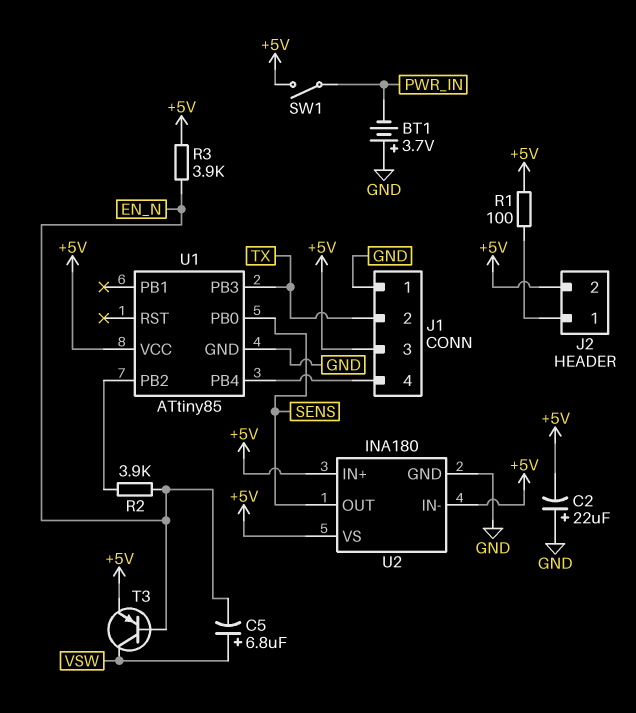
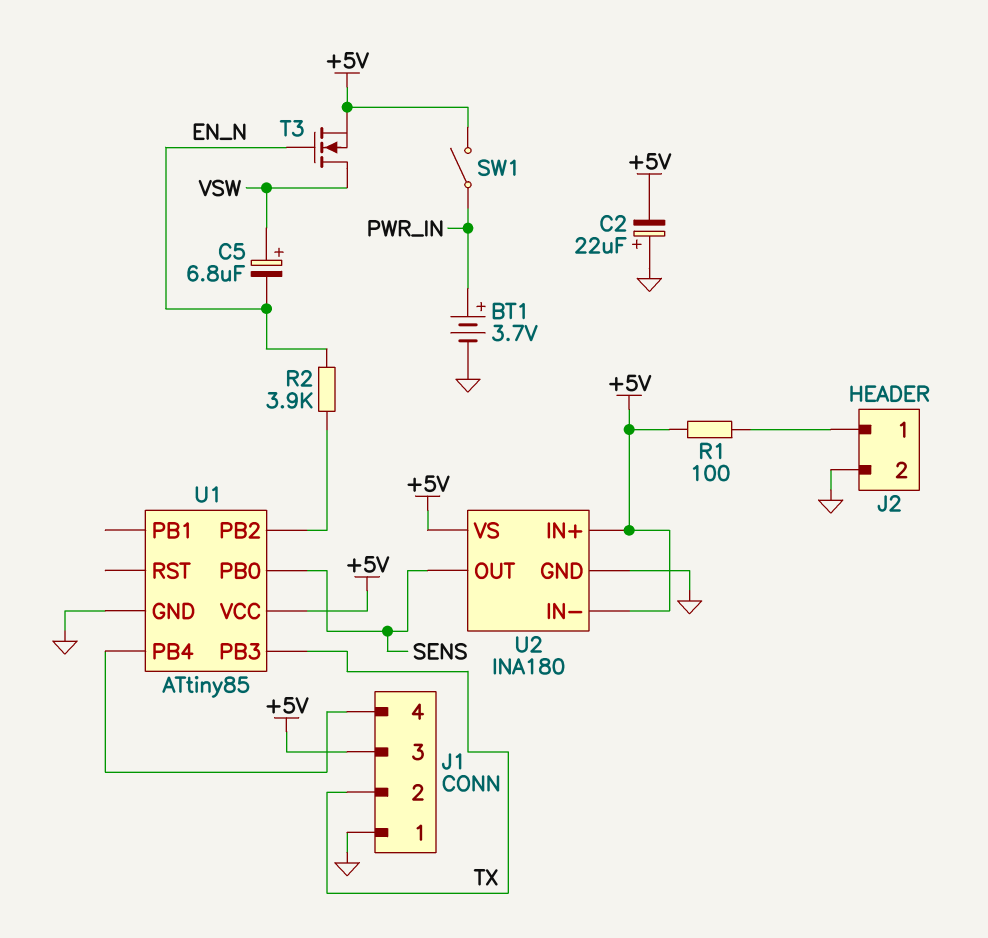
BT1: 3.7V (plus GND, minus PWR_IN) -> 3.7V (plus PWR_IN, minus GND)
J2 pin 2: +5V -> GND
R3: 3.9k (+5V, EN_N) -> none
T3: PNP (B EN_N, C VSW, E +5V) -> NMOS (G EN_N, D VSW, S +5V)

